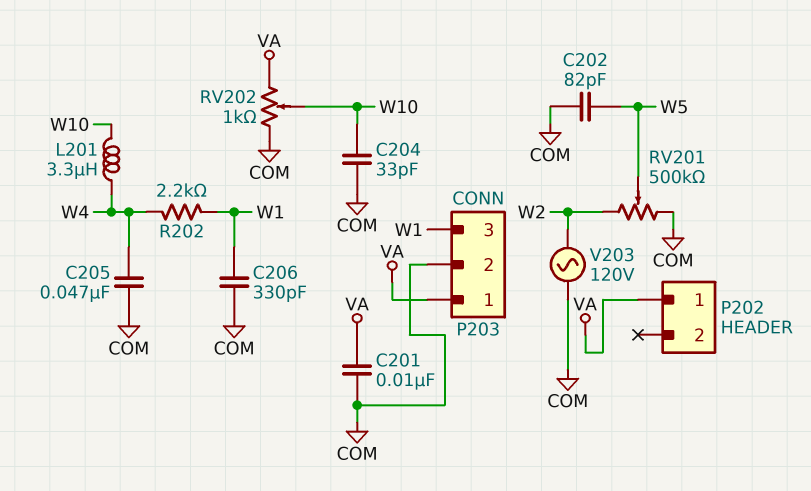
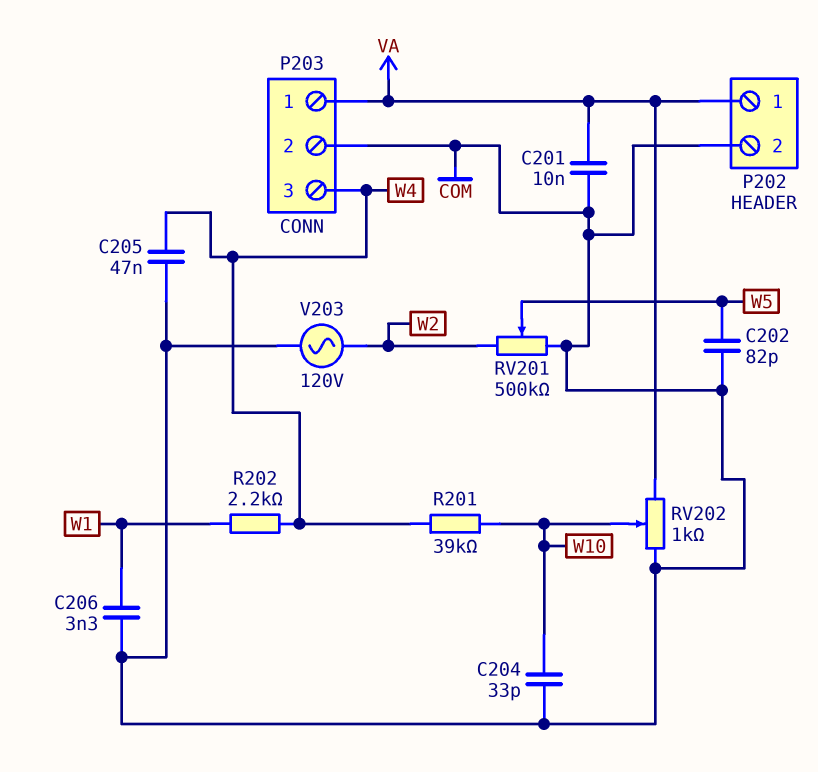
C206: 330pF (COM, W1) -> 3.3nF (COM, W1)
L201: 3.3uH (W4, W10) -> none
P202 pin 2: none -> COM
P203 pin 3: W1 -> W4
R201: none -> 39k (W4, W10)

